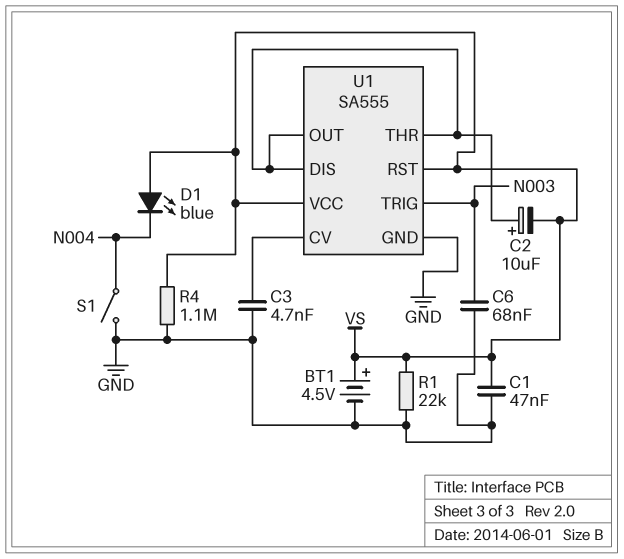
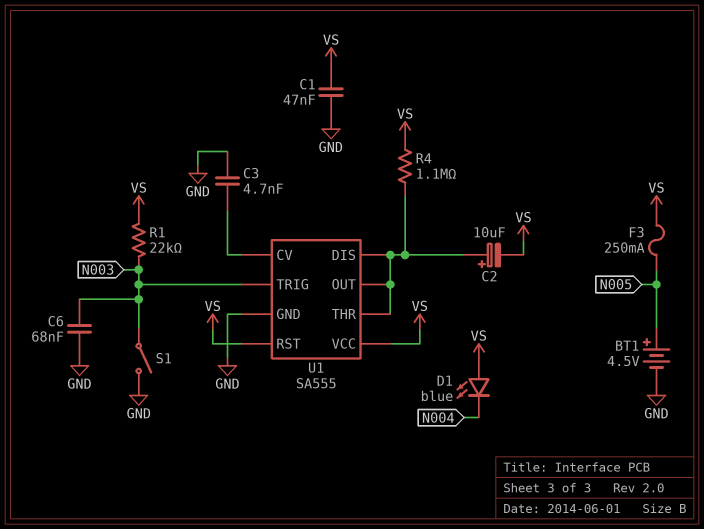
BT1: 4.5V (plus VS, minus GND) -> 4.5V (plus N005, minus GND)
F3: none -> 250mA (N005, VS)
R1: 22k (GND, VS) -> 22k (N003, VS)
R4: 1.1M (GND, VS) -> 1.1M (U1/DIS, VS)
S1: switch (GND, N004) -> switch (GND, N003)

